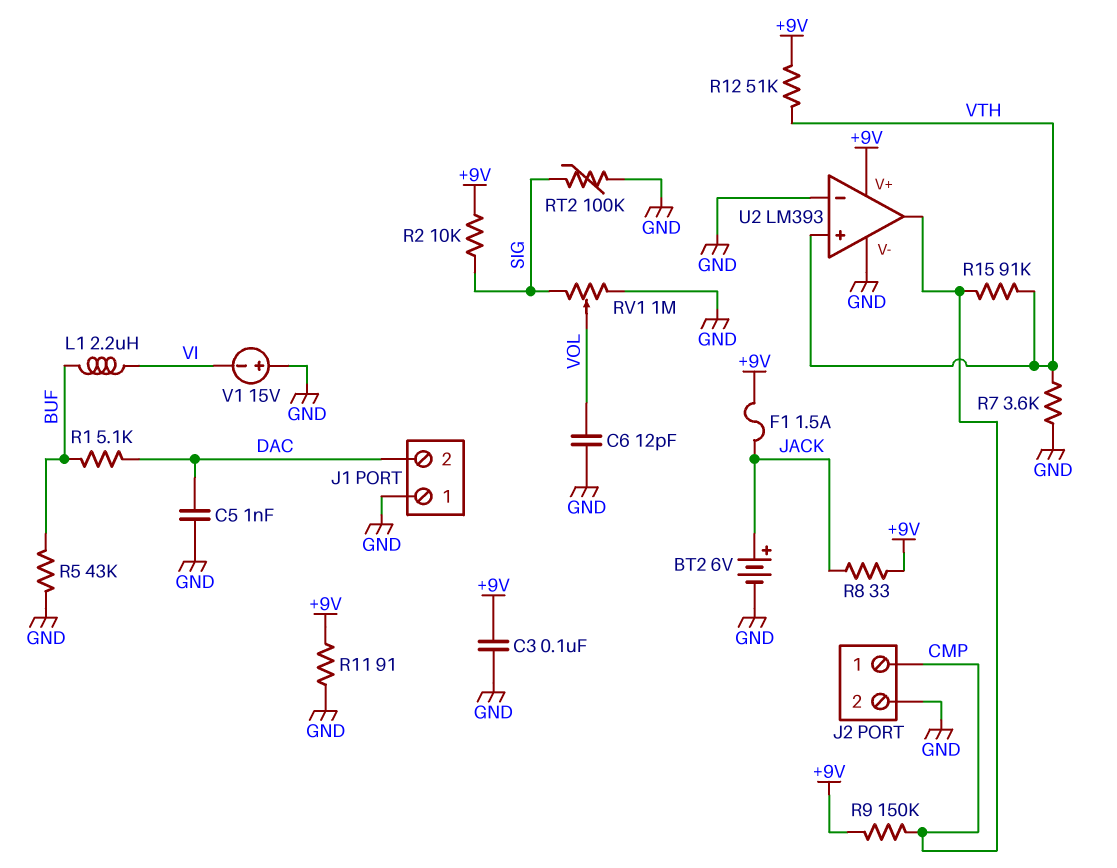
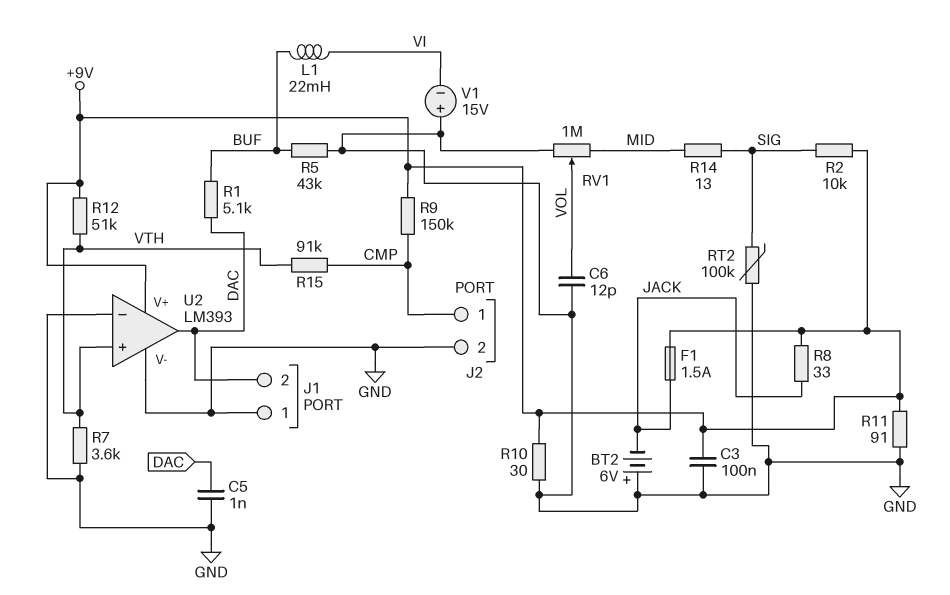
BT2: 6V (plus JACK, minus GND) -> 6V (plus GND, minus JACK)
L1: 2.2uH (BUF, VI) -> 22mH (BUF, VI)
R10: none -> 30 (+9V, GND)
R14: none -> 13 (MID, SIG)
RV1: 1M (GND, SIG, wiper VOL) -> 1M (GND, MID, wiper VOL)
U2 pin out: CMP -> DAC

